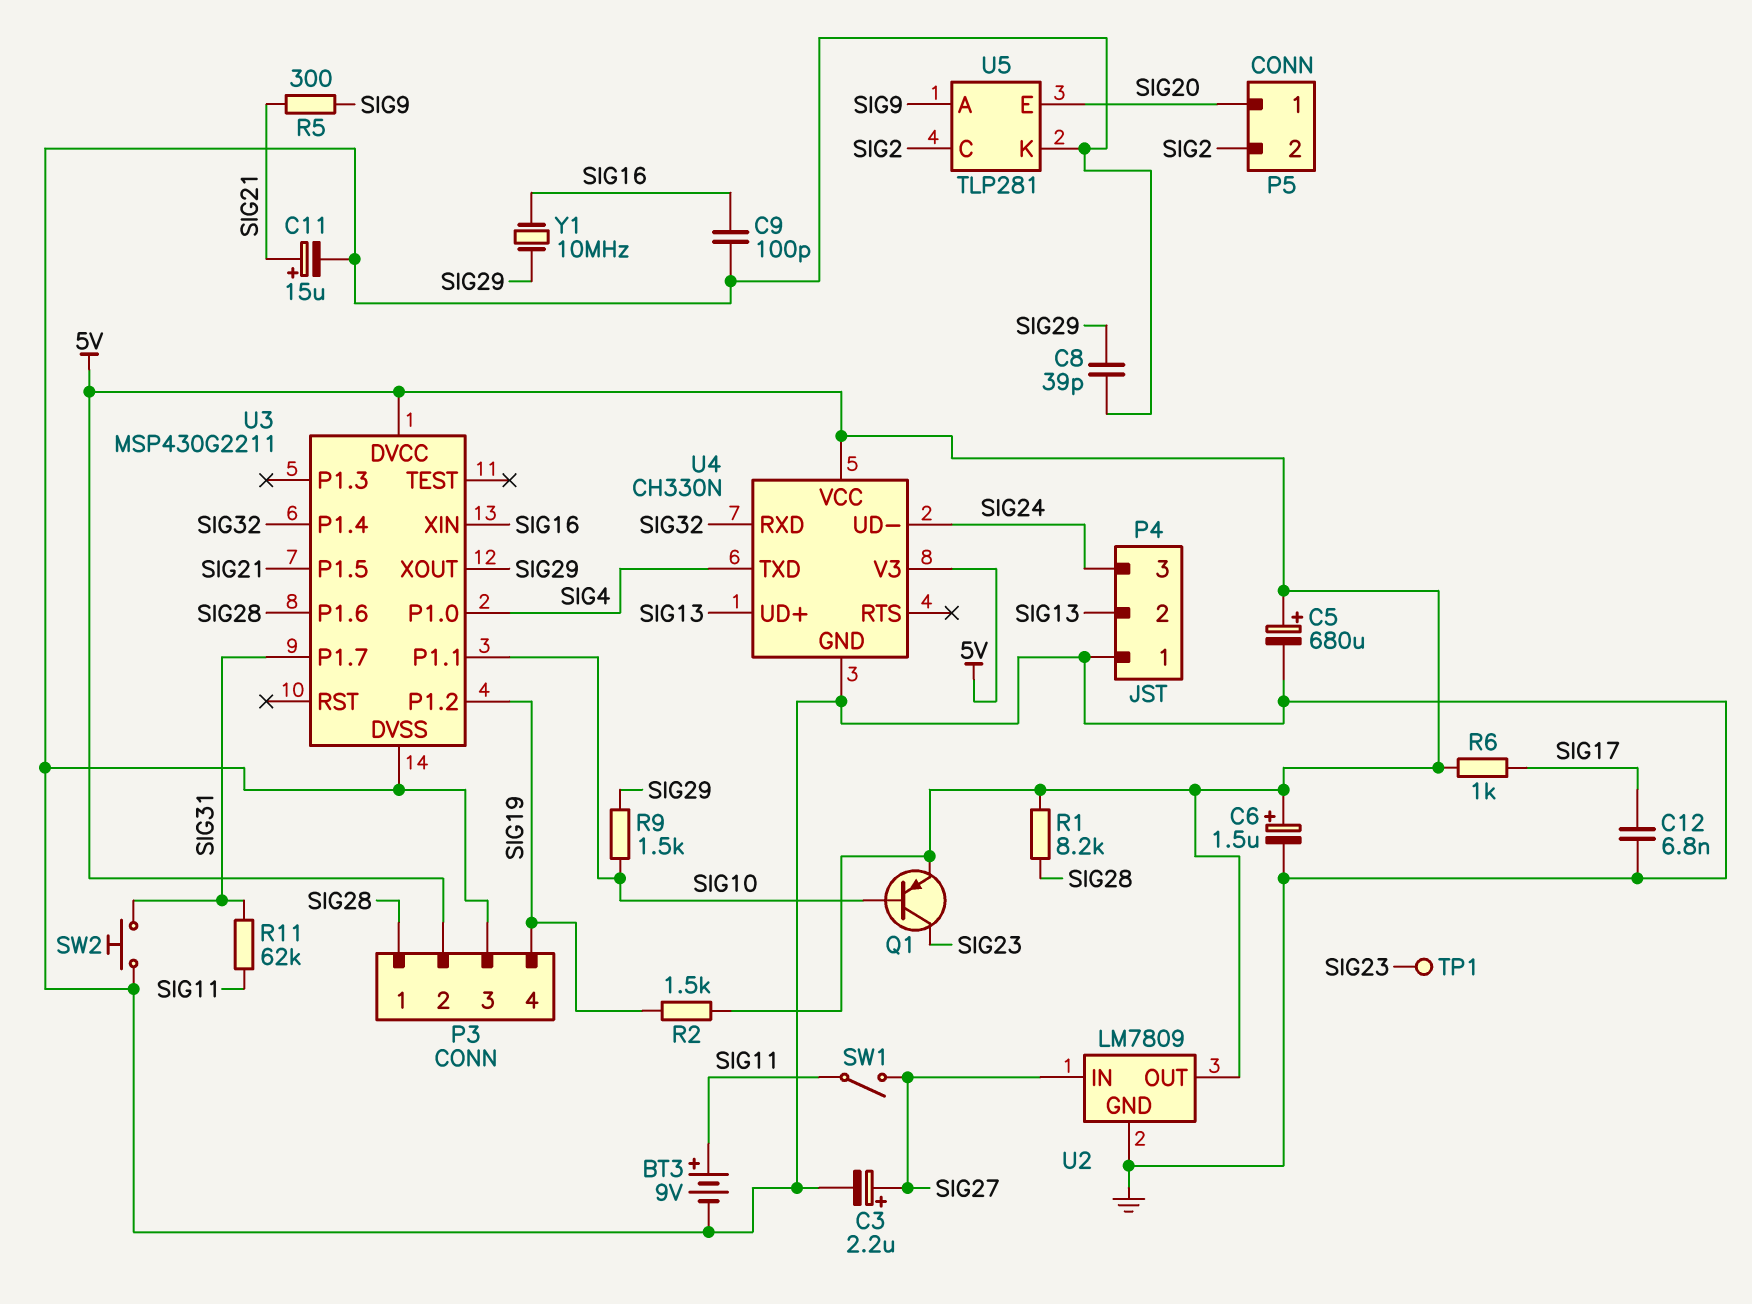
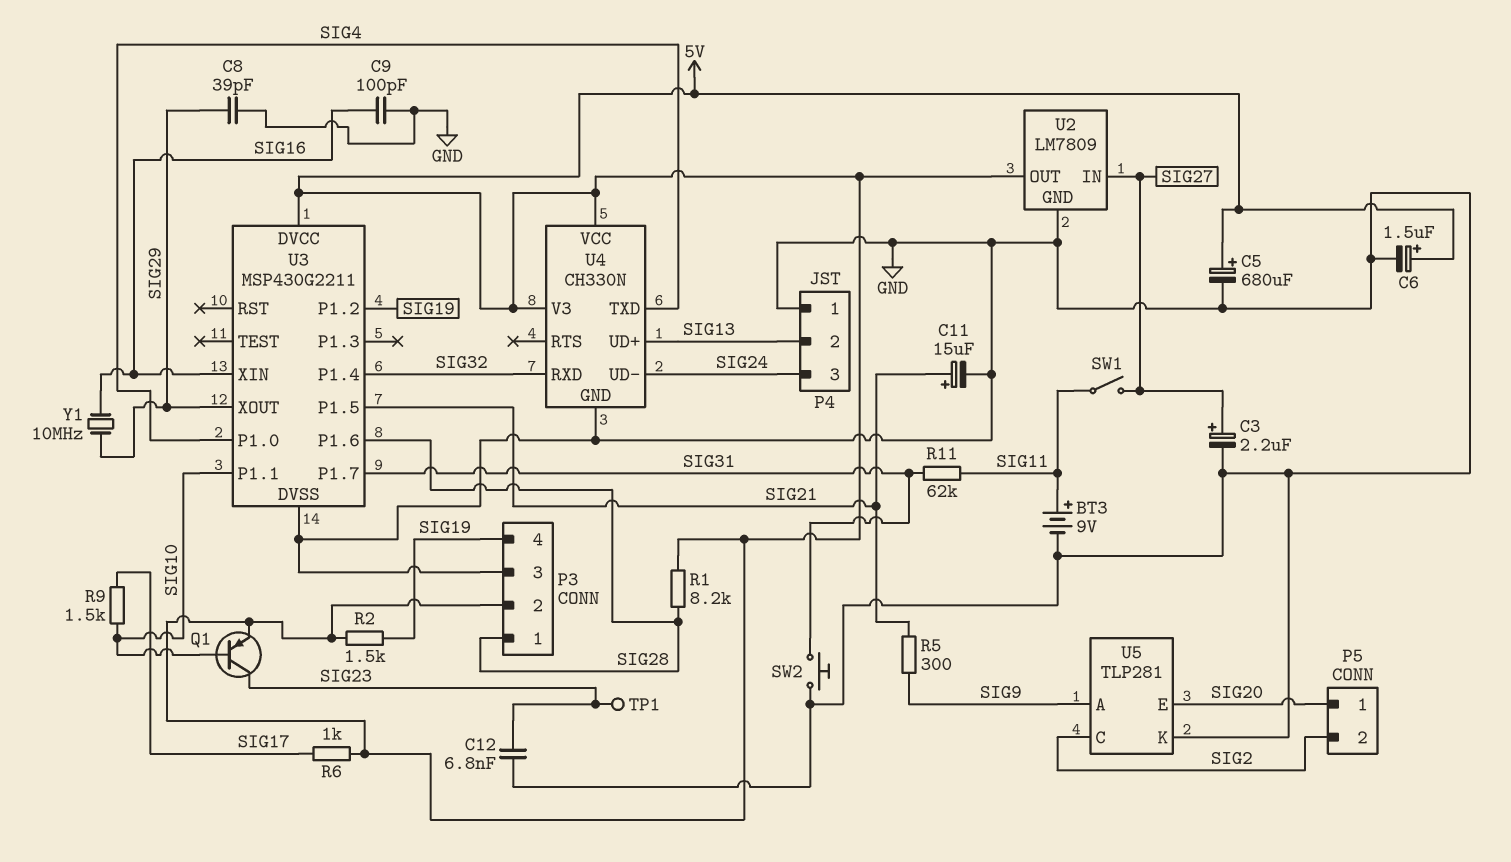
C12: 6.8nF (GND, SIG17) -> 6.8nF (GND, SIG23)
R9: 1.5k (SIG10, SIG29) -> 1.5k (SIG10, SIG17)

